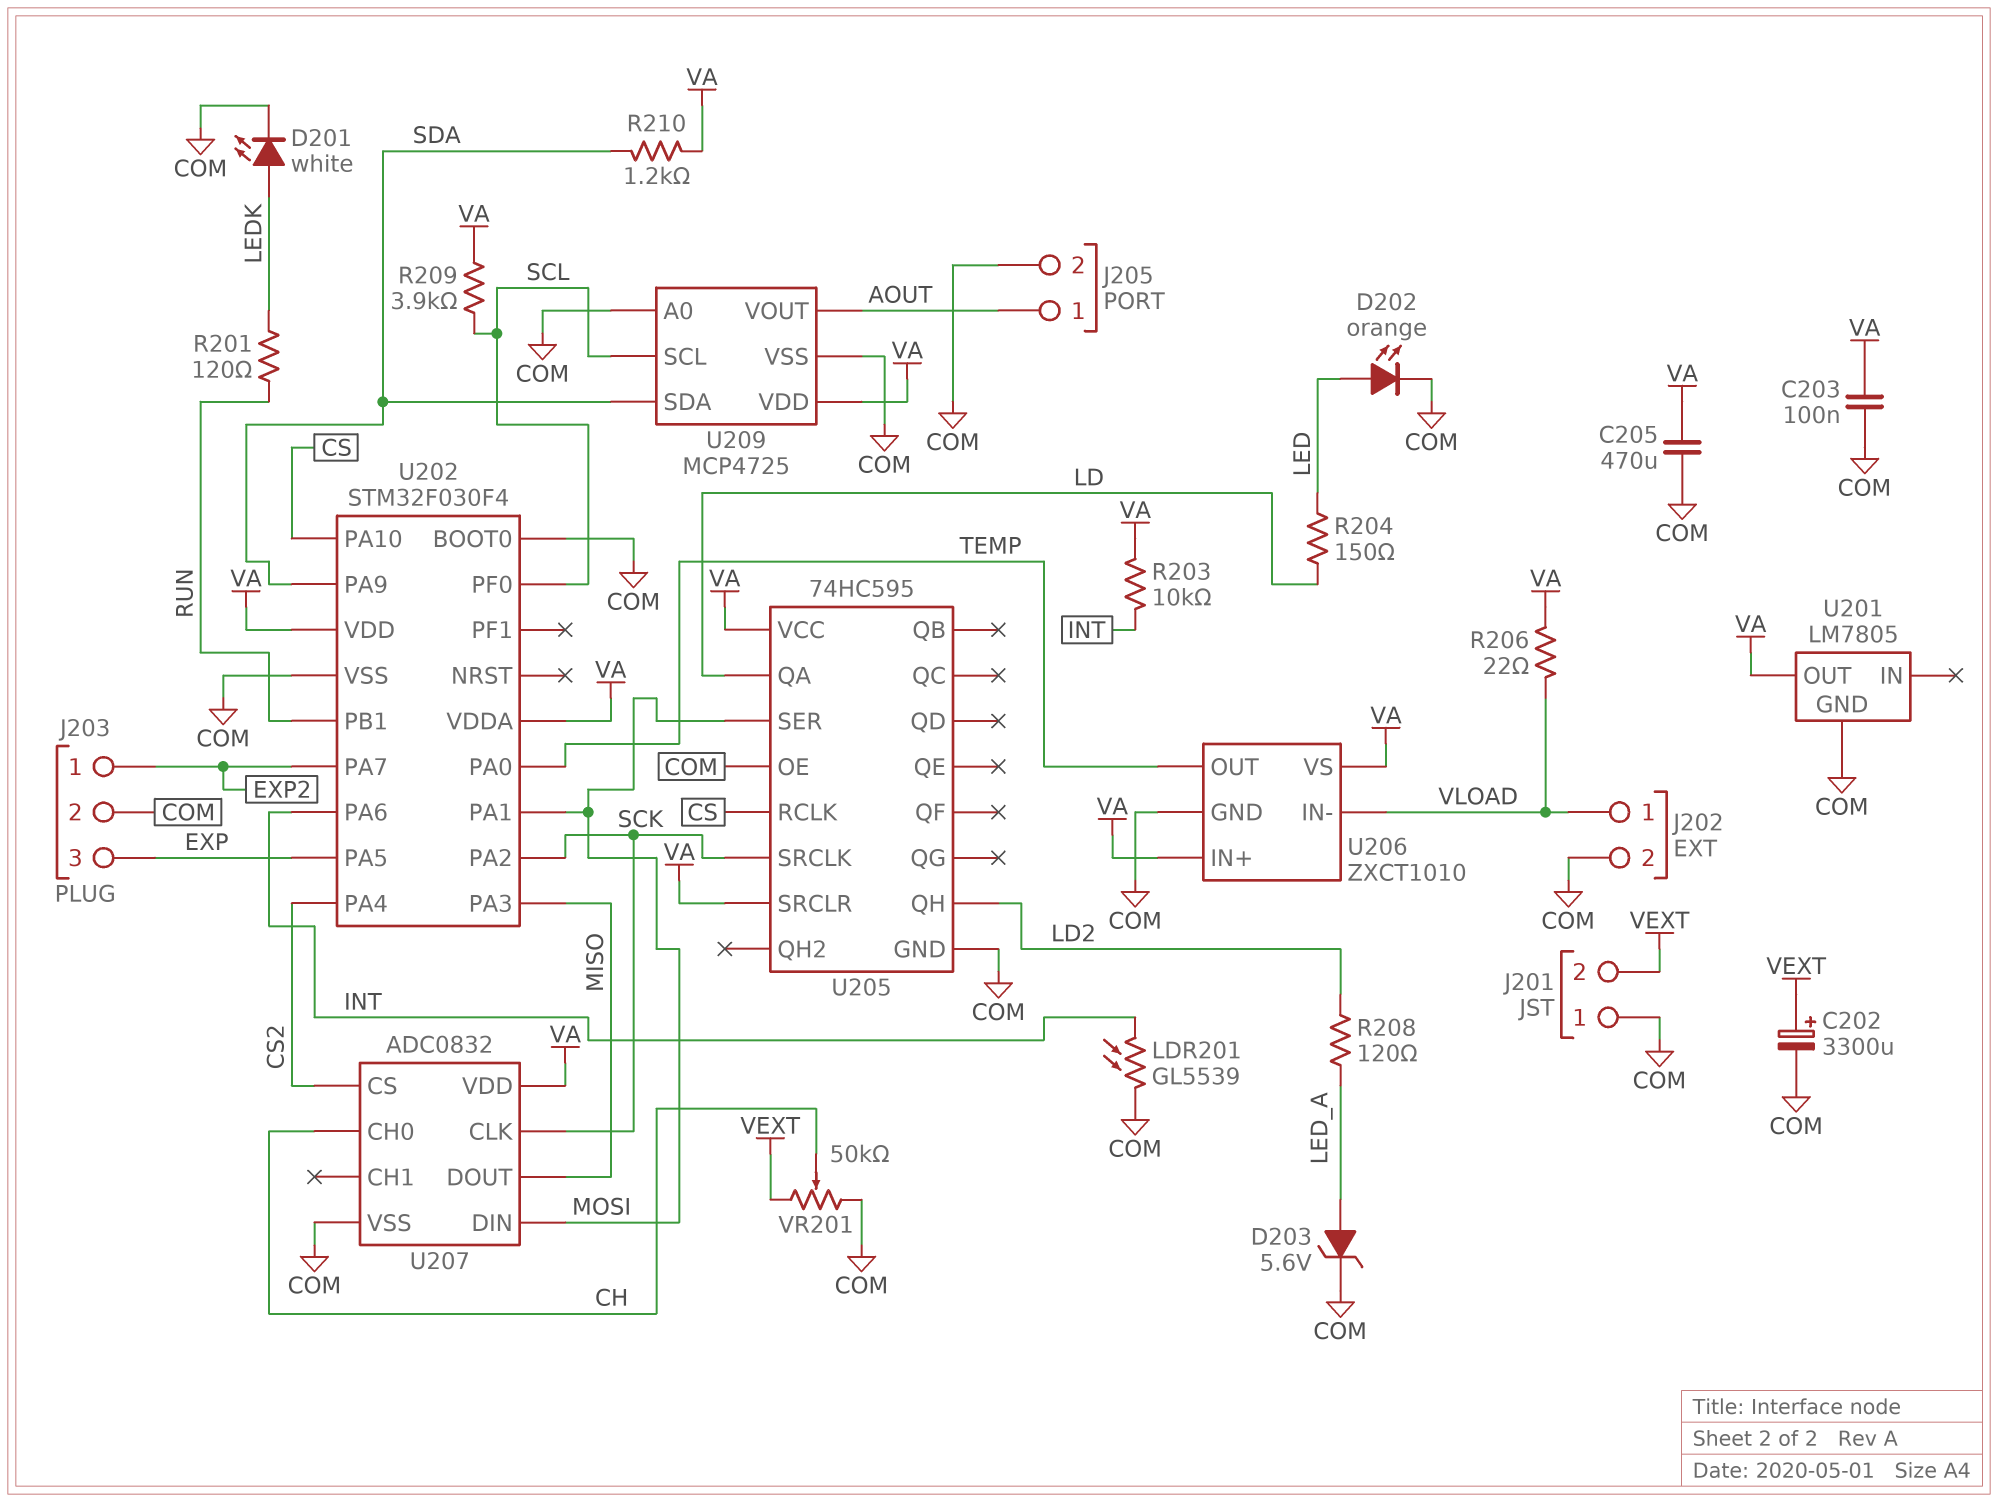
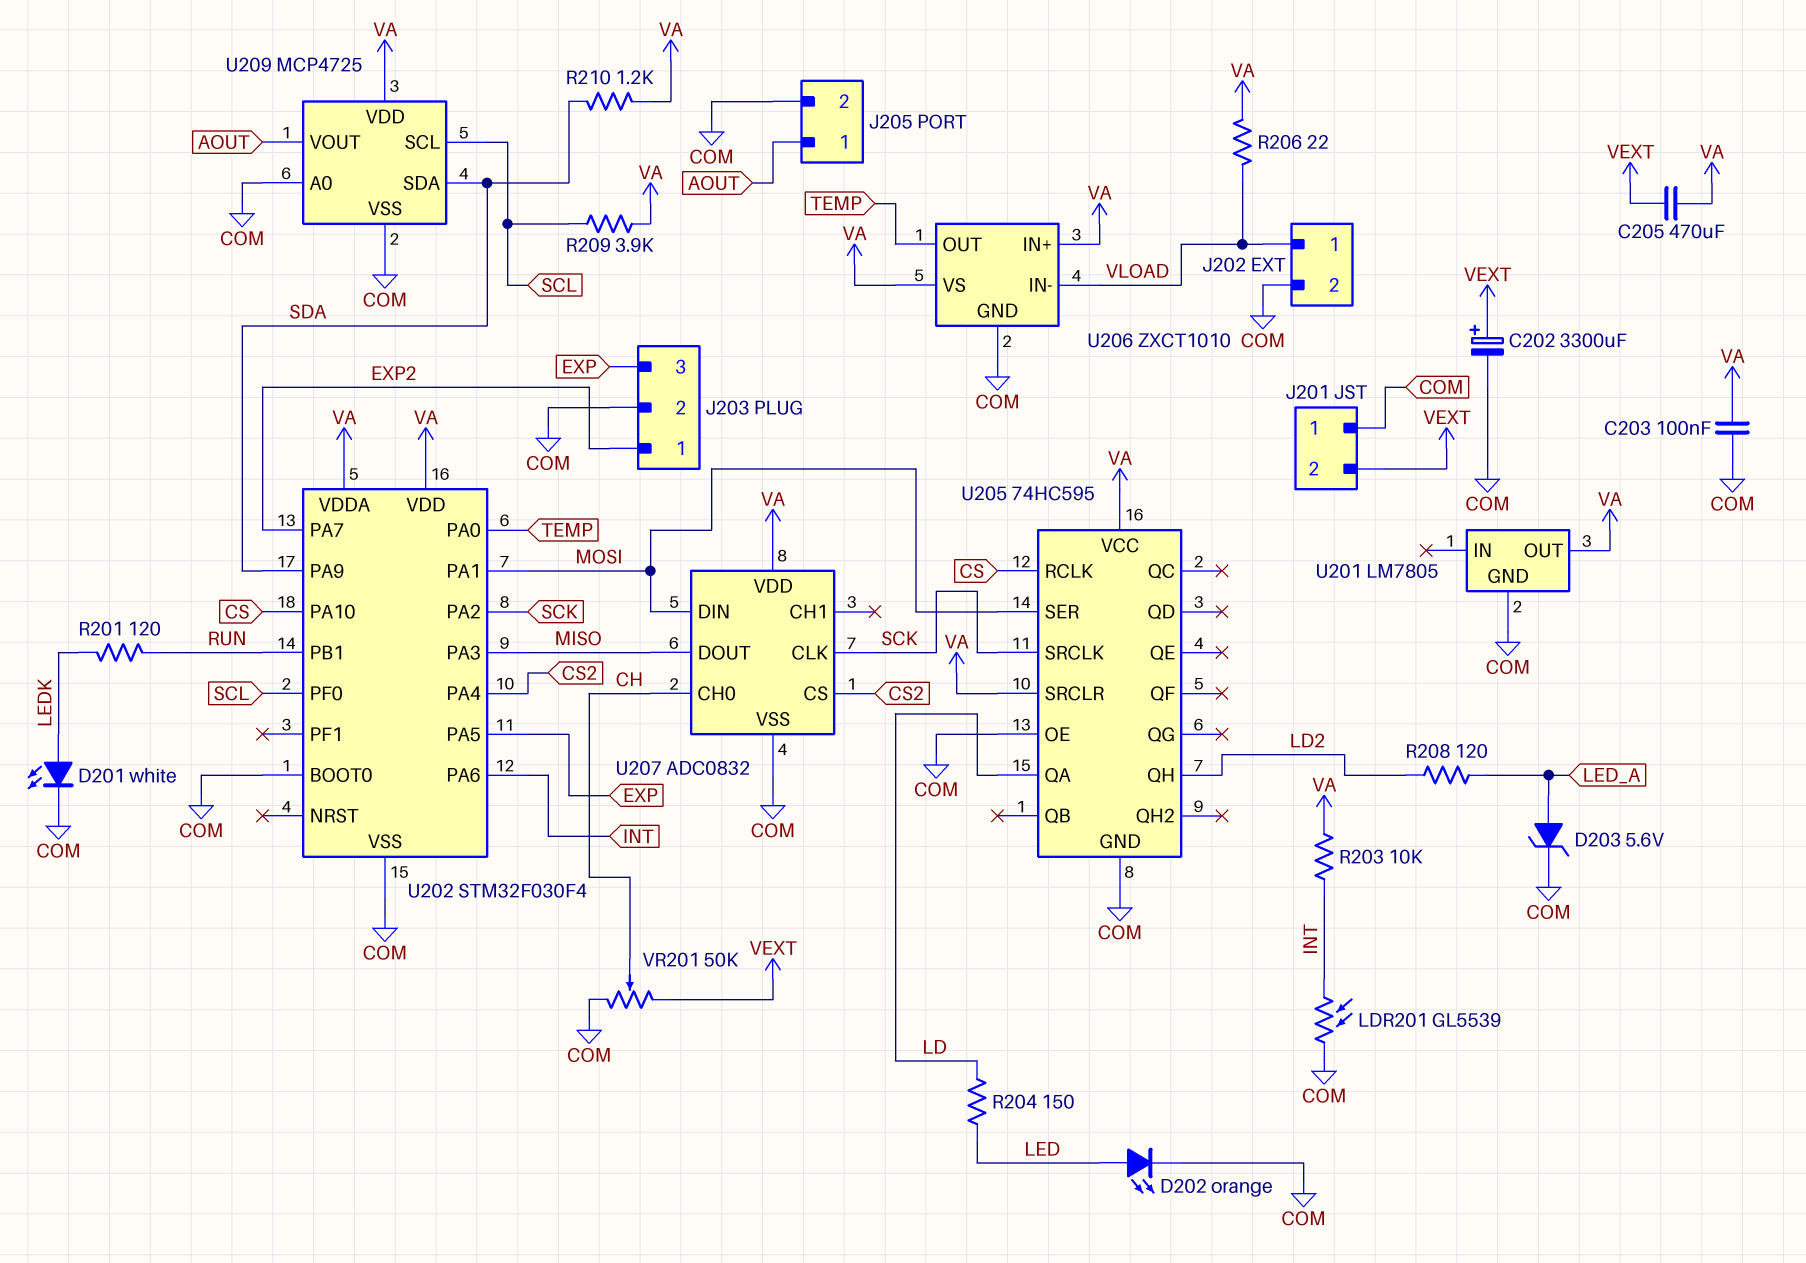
C205: 470uF (COM, VA) -> 470uF (VA, VEXT)

